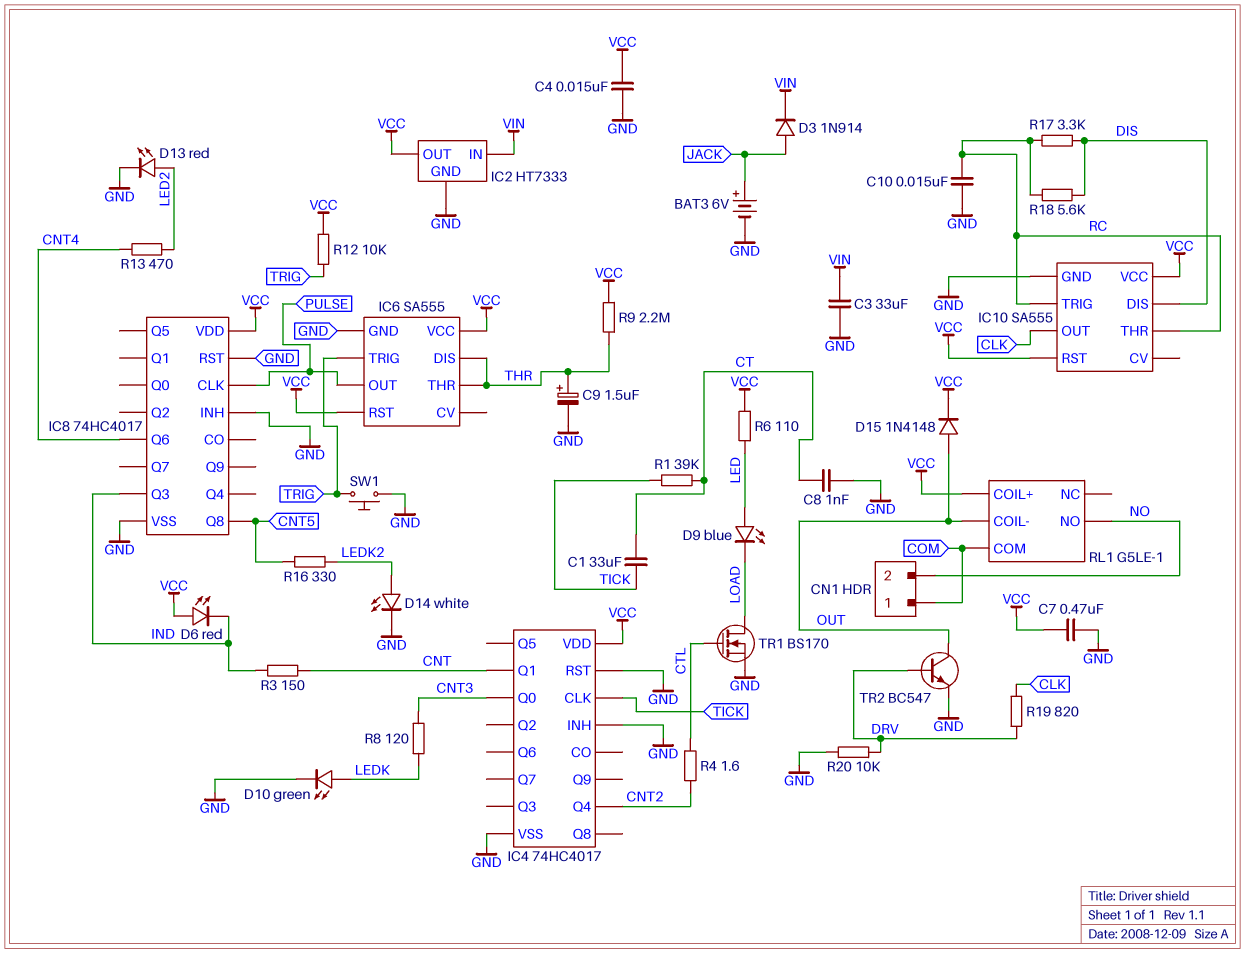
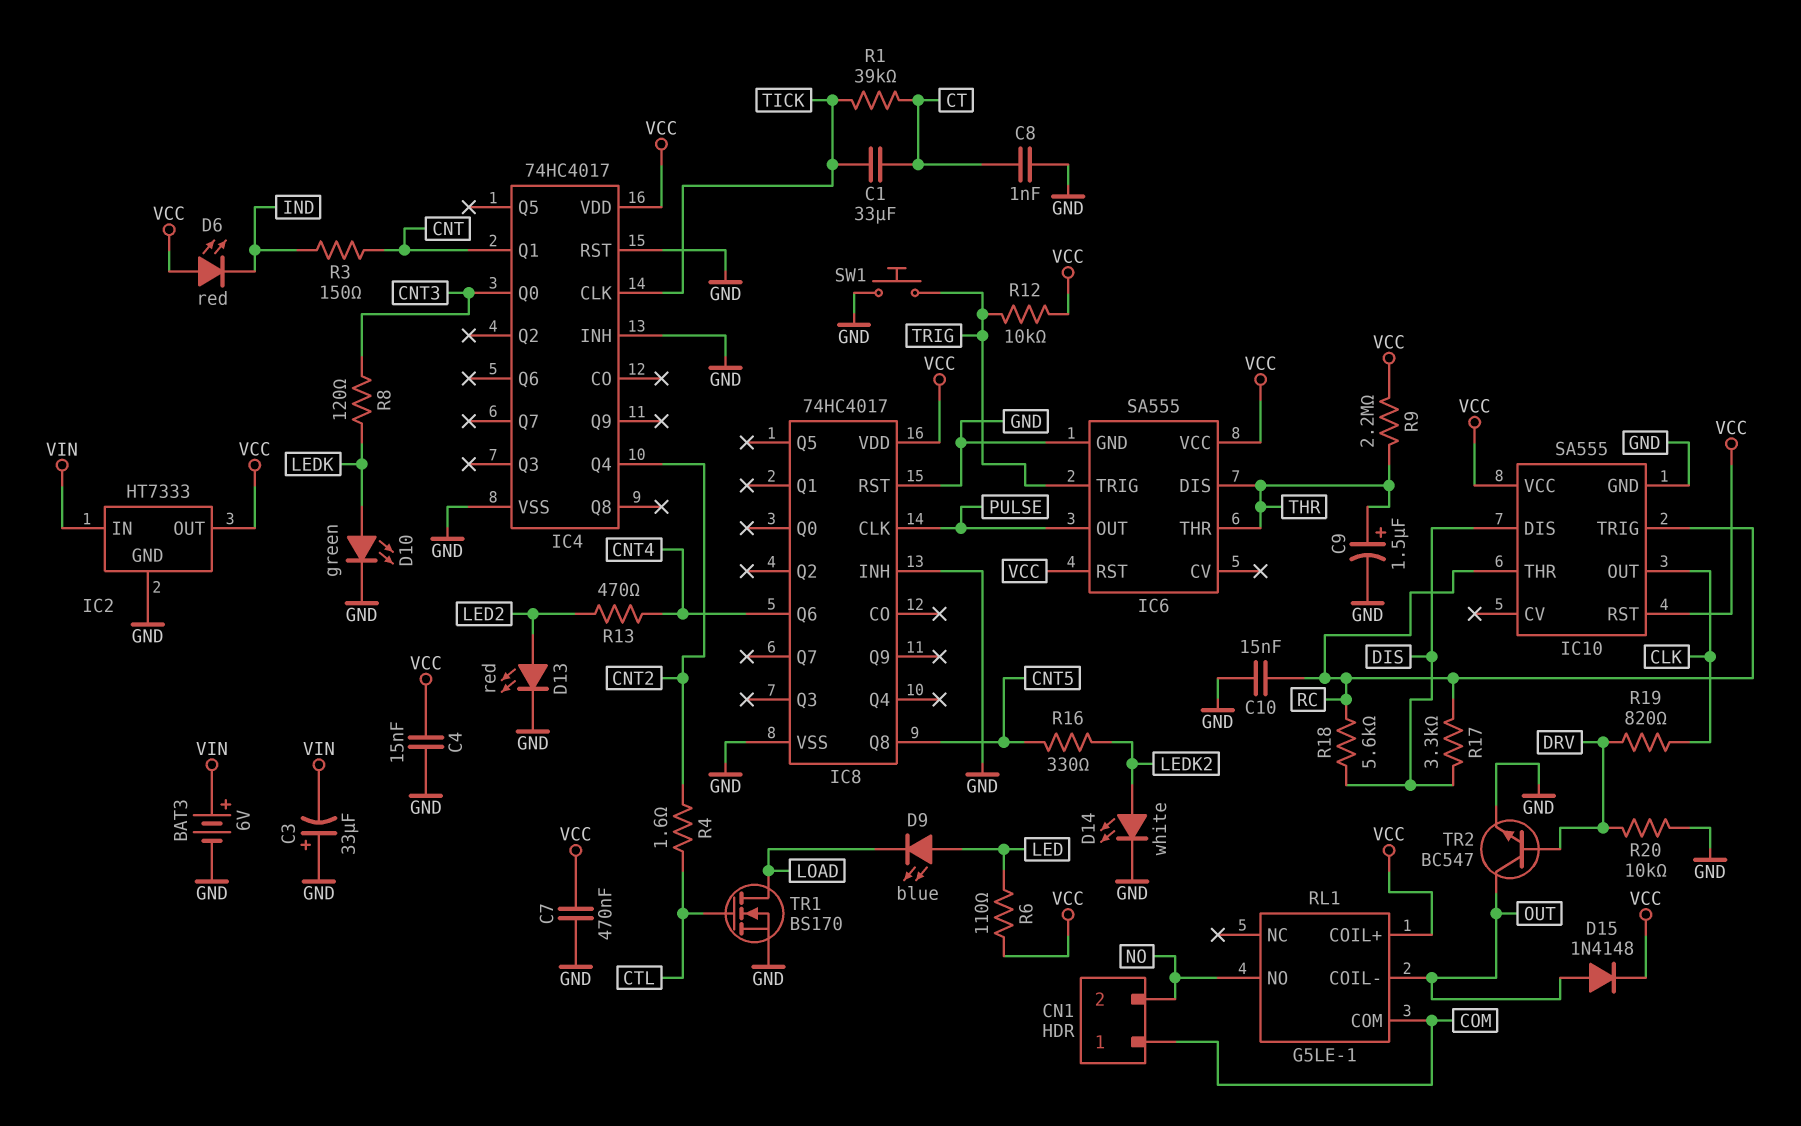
BAT3: 6V (plus JACK, minus GND) -> 6V (plus VIN, minus GND)
C3: 33uF (GND, VIN) -> 33uF (plus GND, minus VIN)
D3: diode 1N914 (A JACK, K VIN) -> none
IC8 pin Q3: IND -> none

